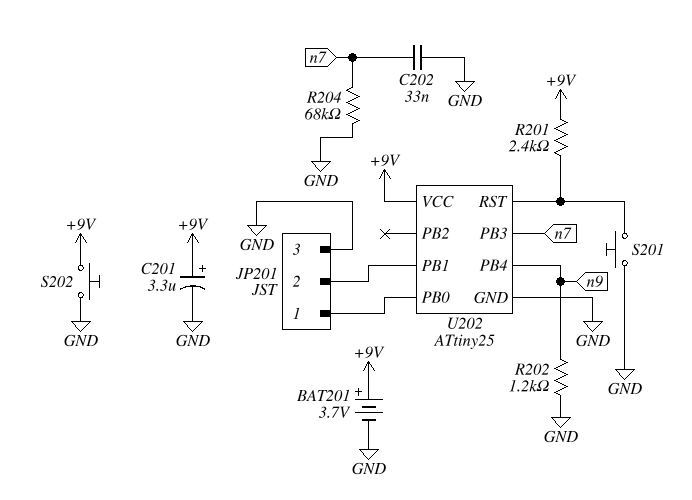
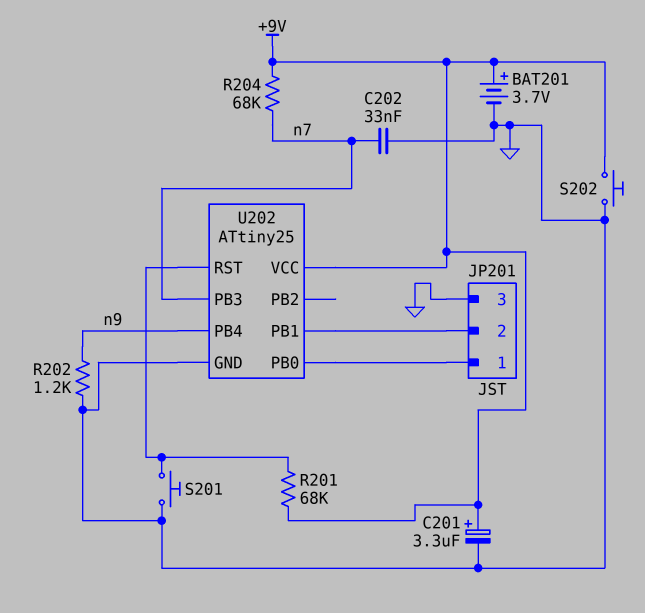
R201: 2.4k (+9V, U202/RST) -> 68k (+9V, U202/RST)
R204: 68k (GND, n7) -> 68k (+9V, n7)

